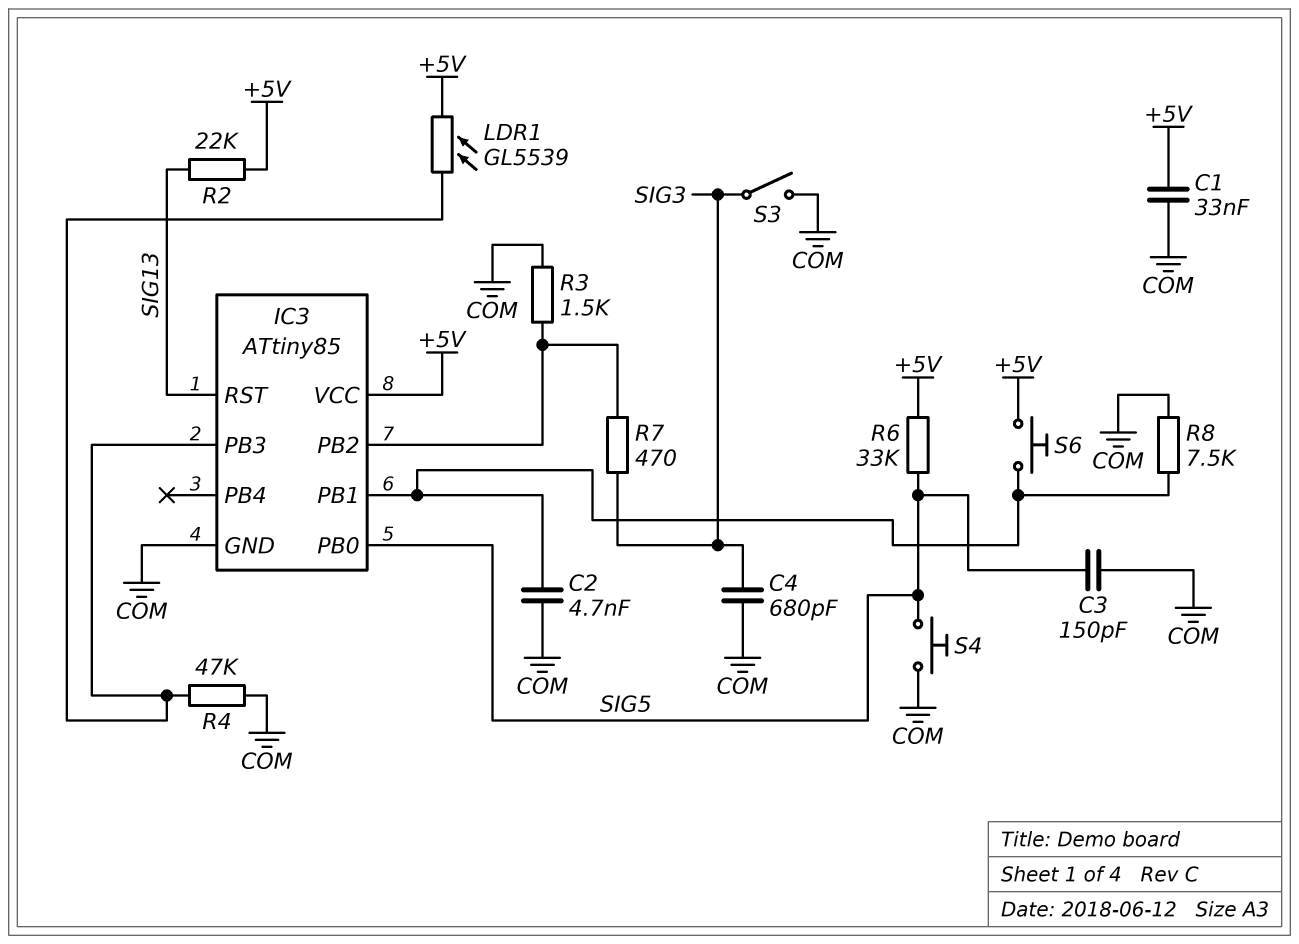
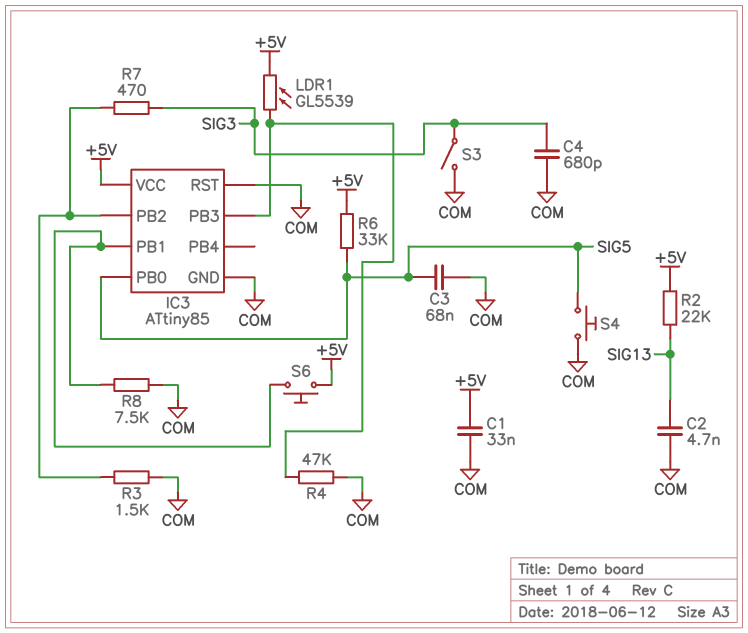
C2: 4.7nF (COM, IC3/PB1) -> 4.7nF (COM, SIG13)
C3: 150pF (COM, SIG5) -> 68nF (COM, SIG5)
IC3 pin RST: SIG13 -> COM

